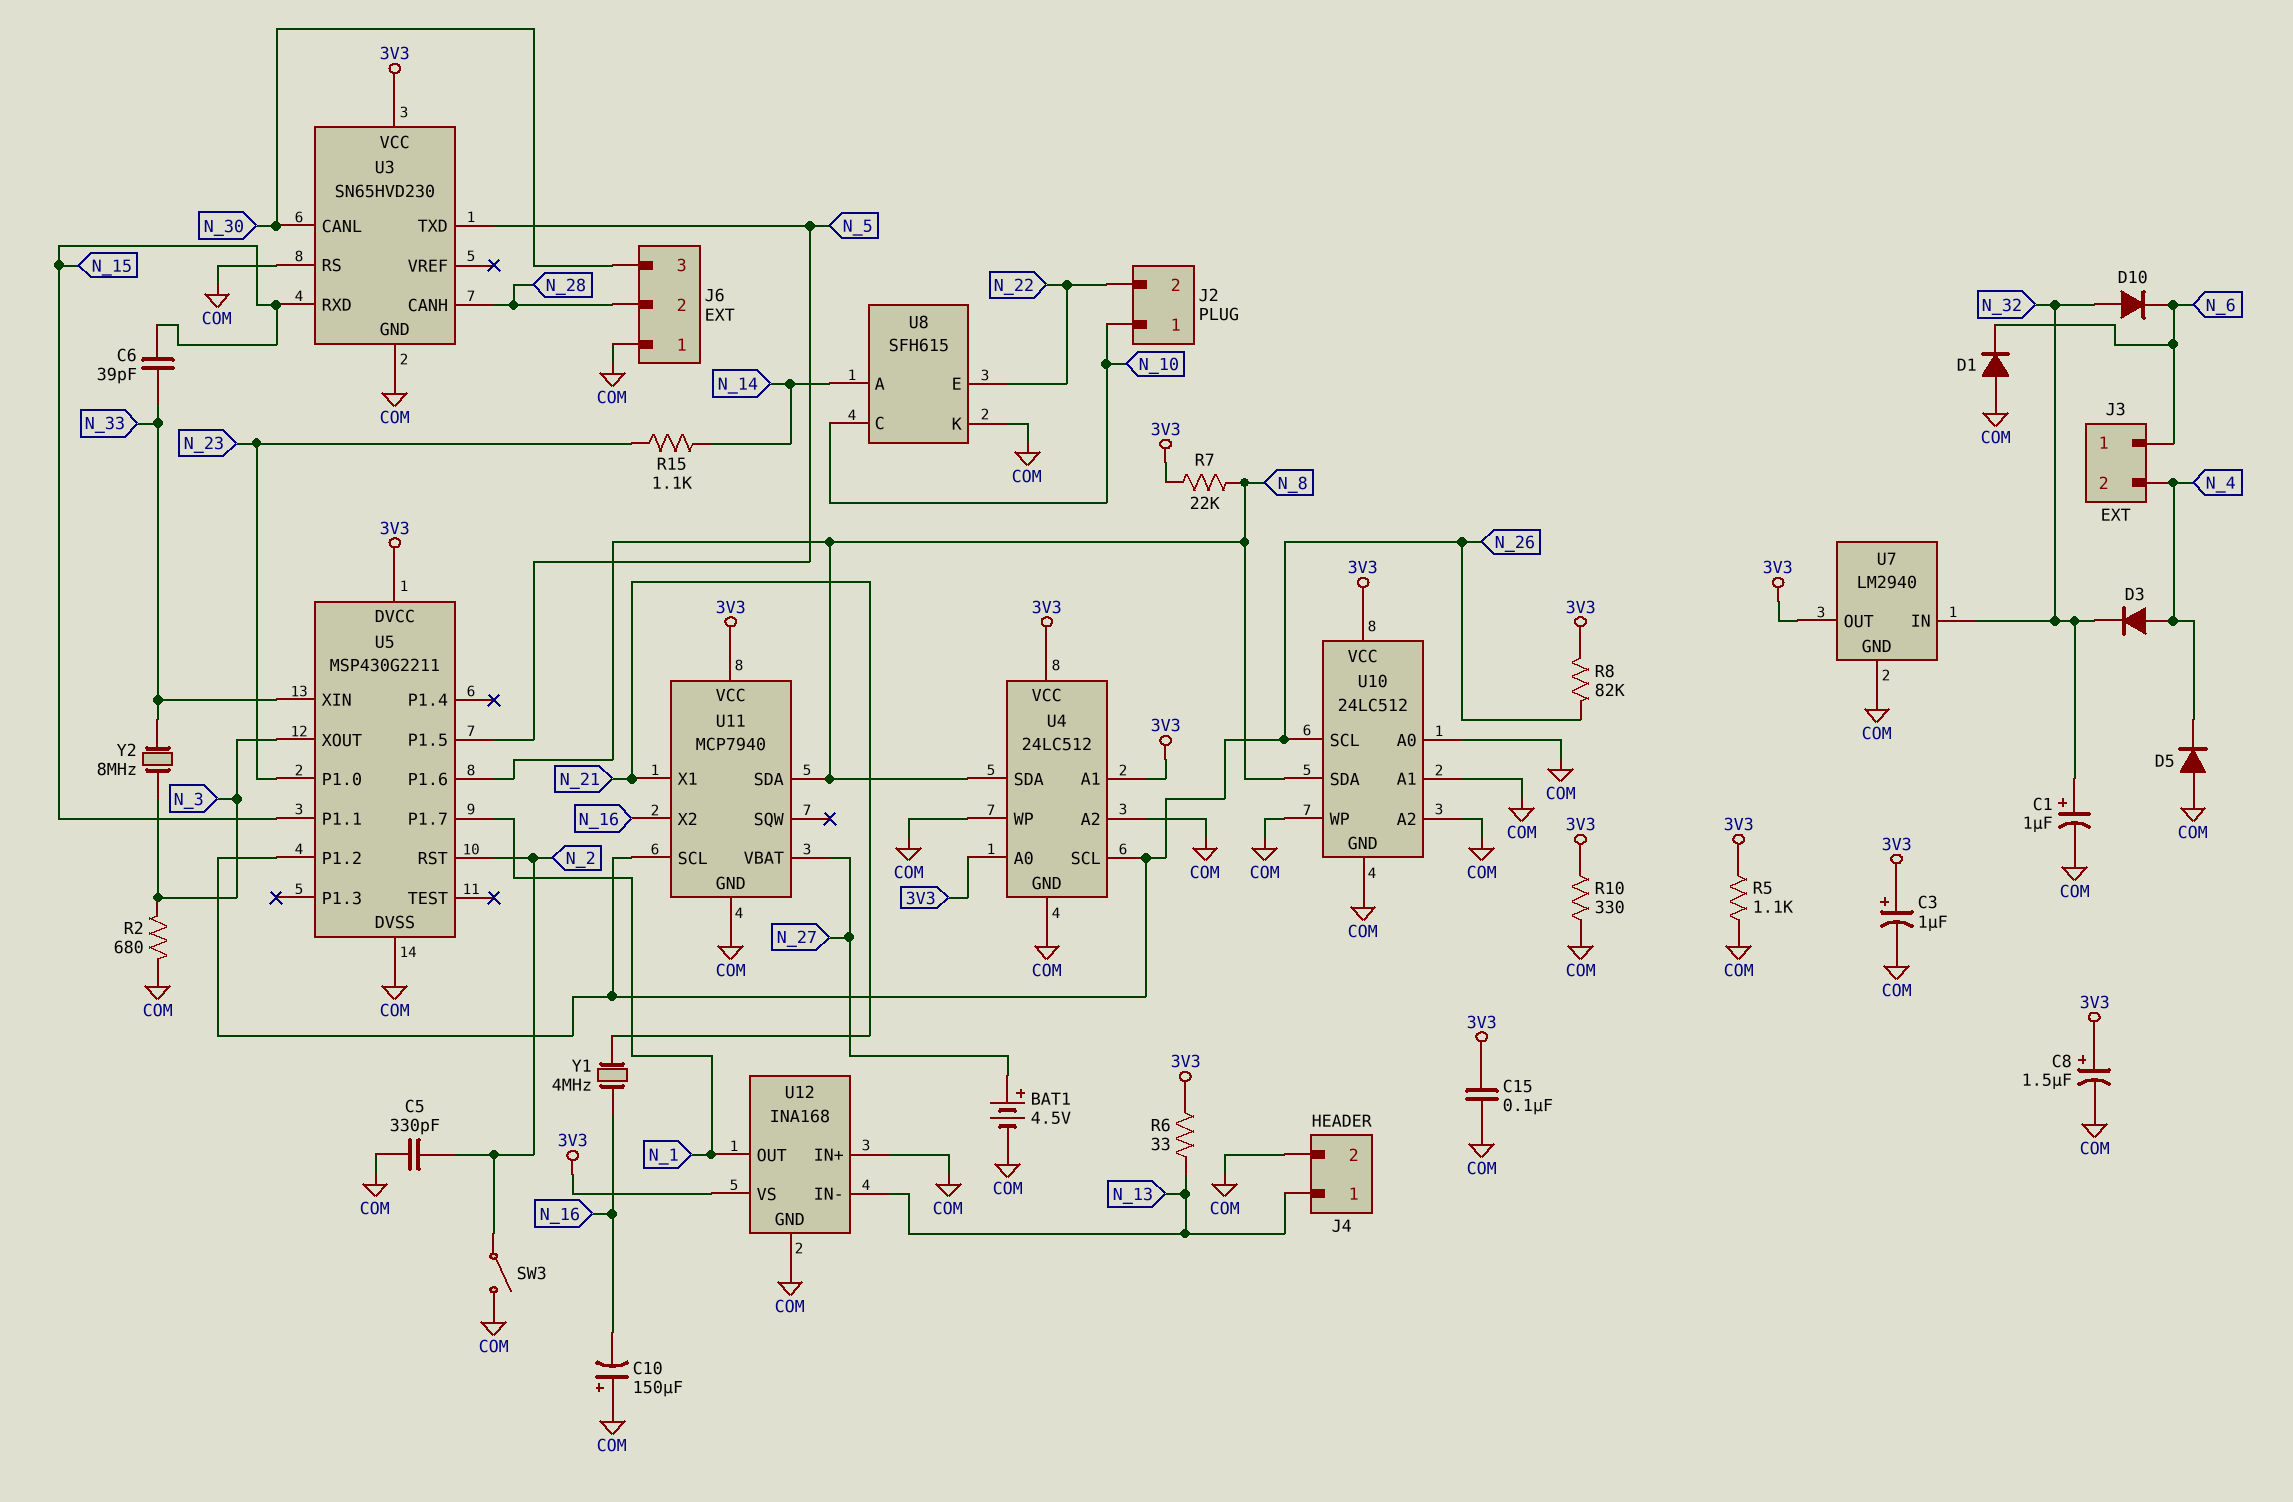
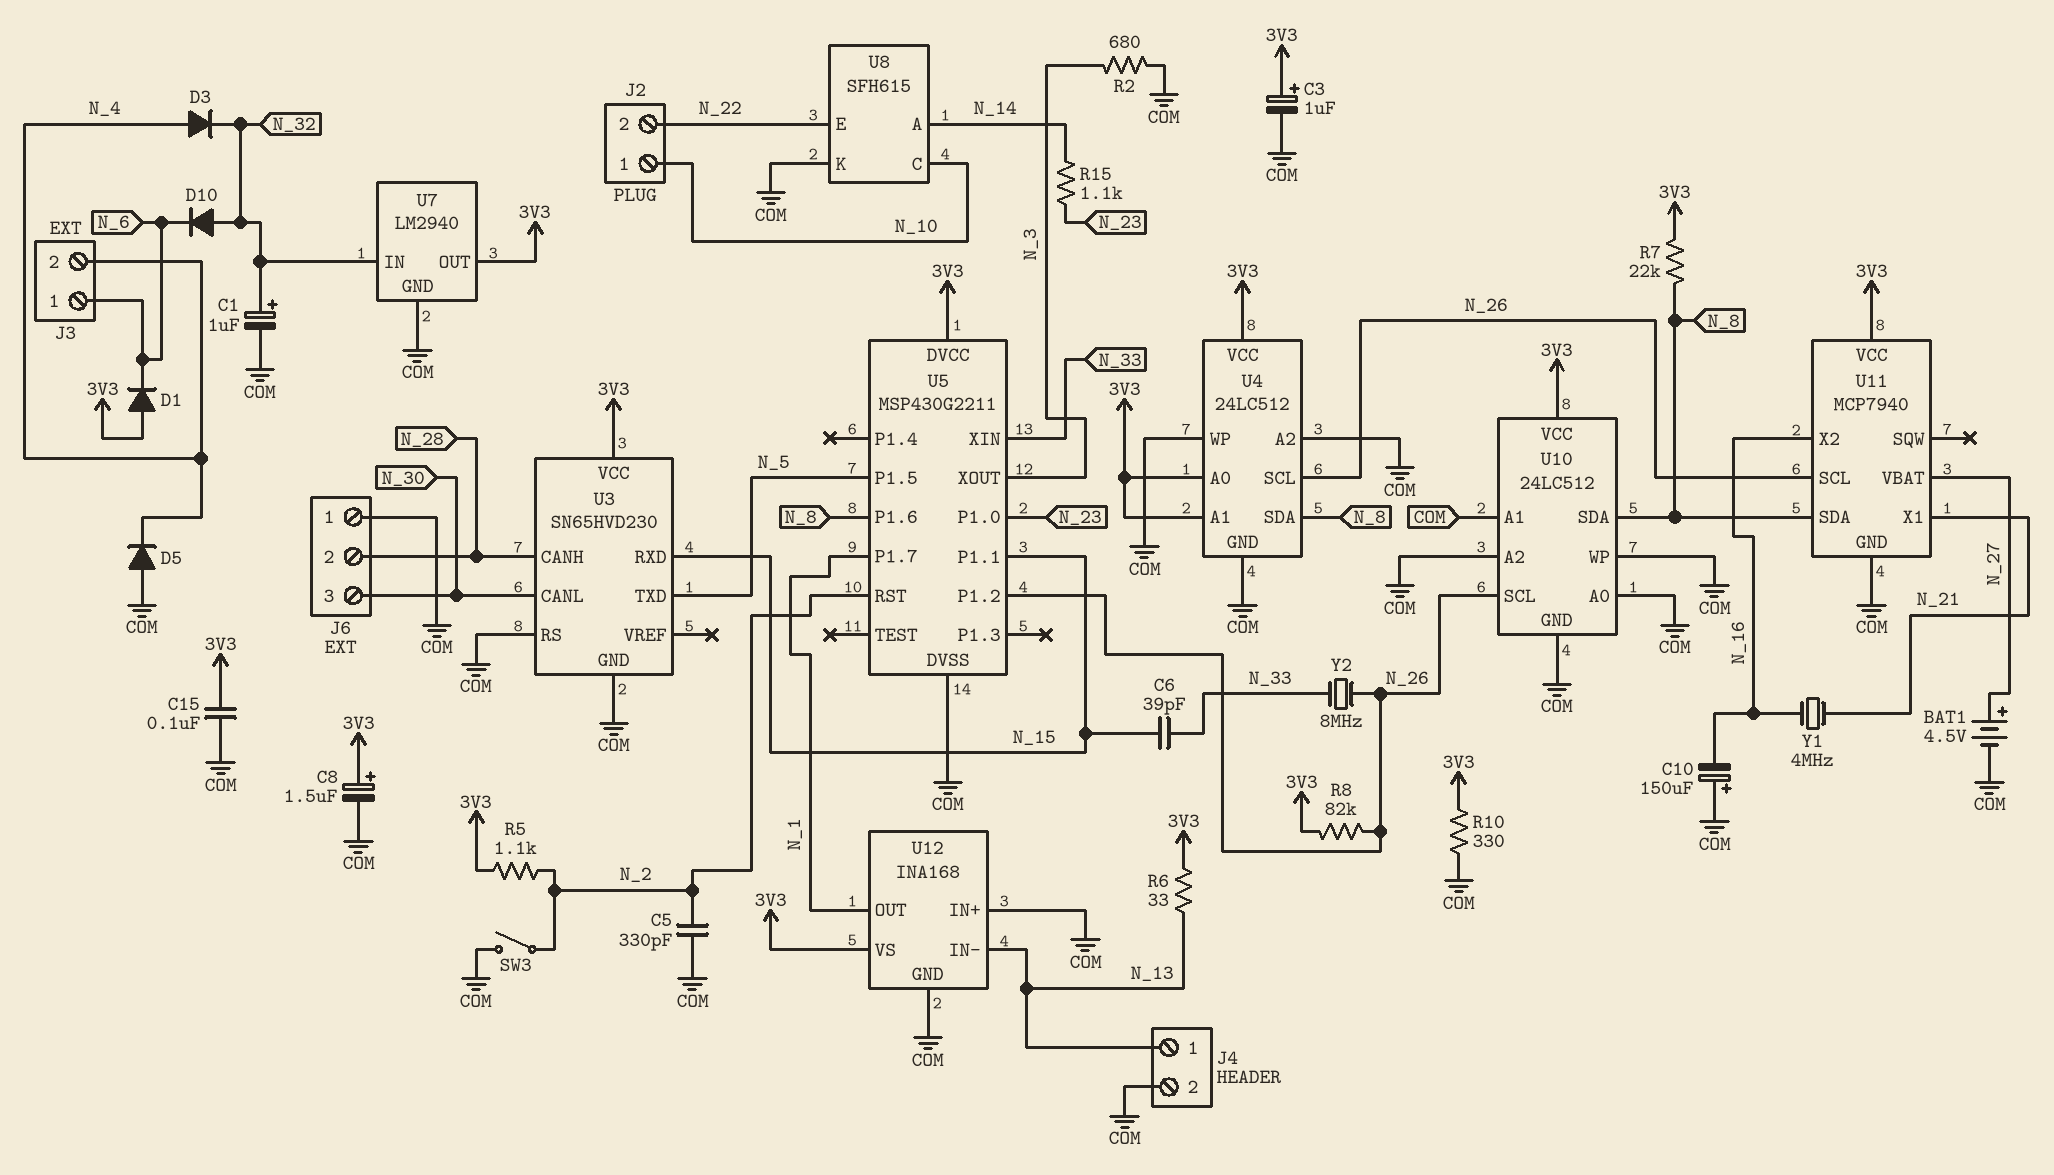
D1: diode (A COM, K N_6) -> diode (A 3V3, K N_6)
R5: 1.1k (3V3, COM) -> 1.1k (3V3, N_2)
Y2: 8MHz (N_3, N_33) -> 8MHz (N_26, N_33)

